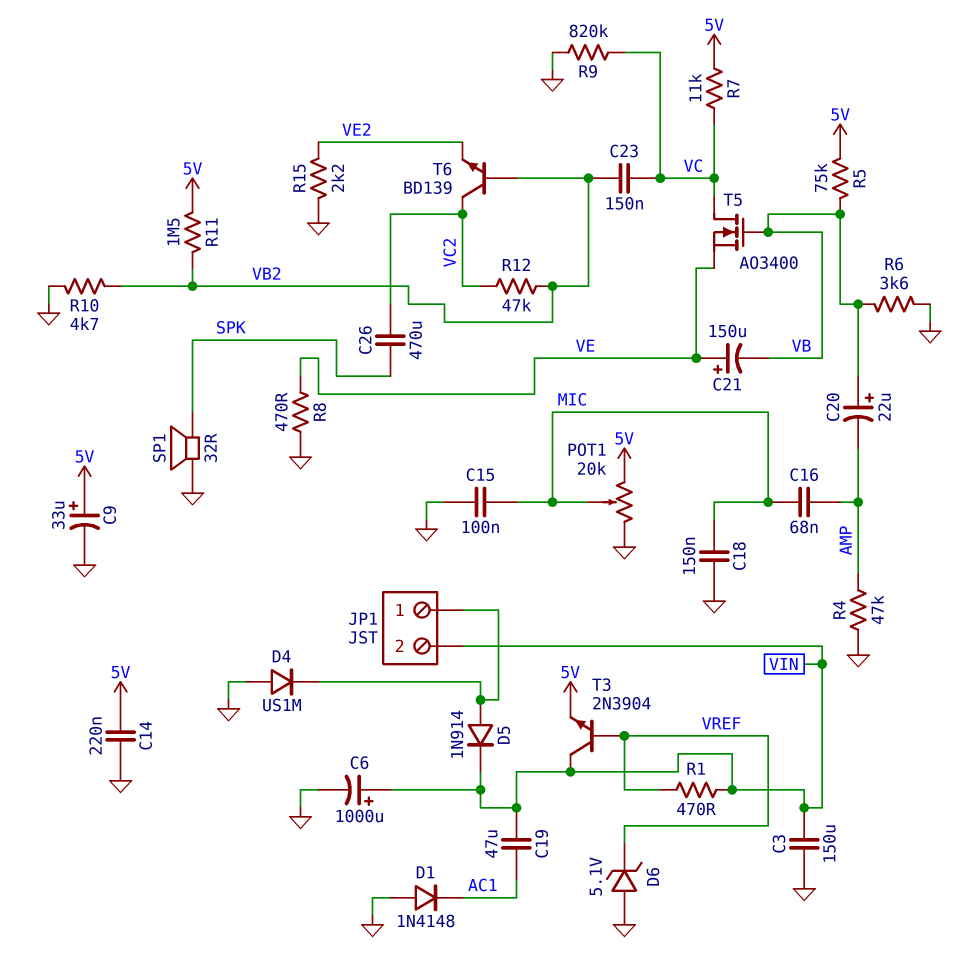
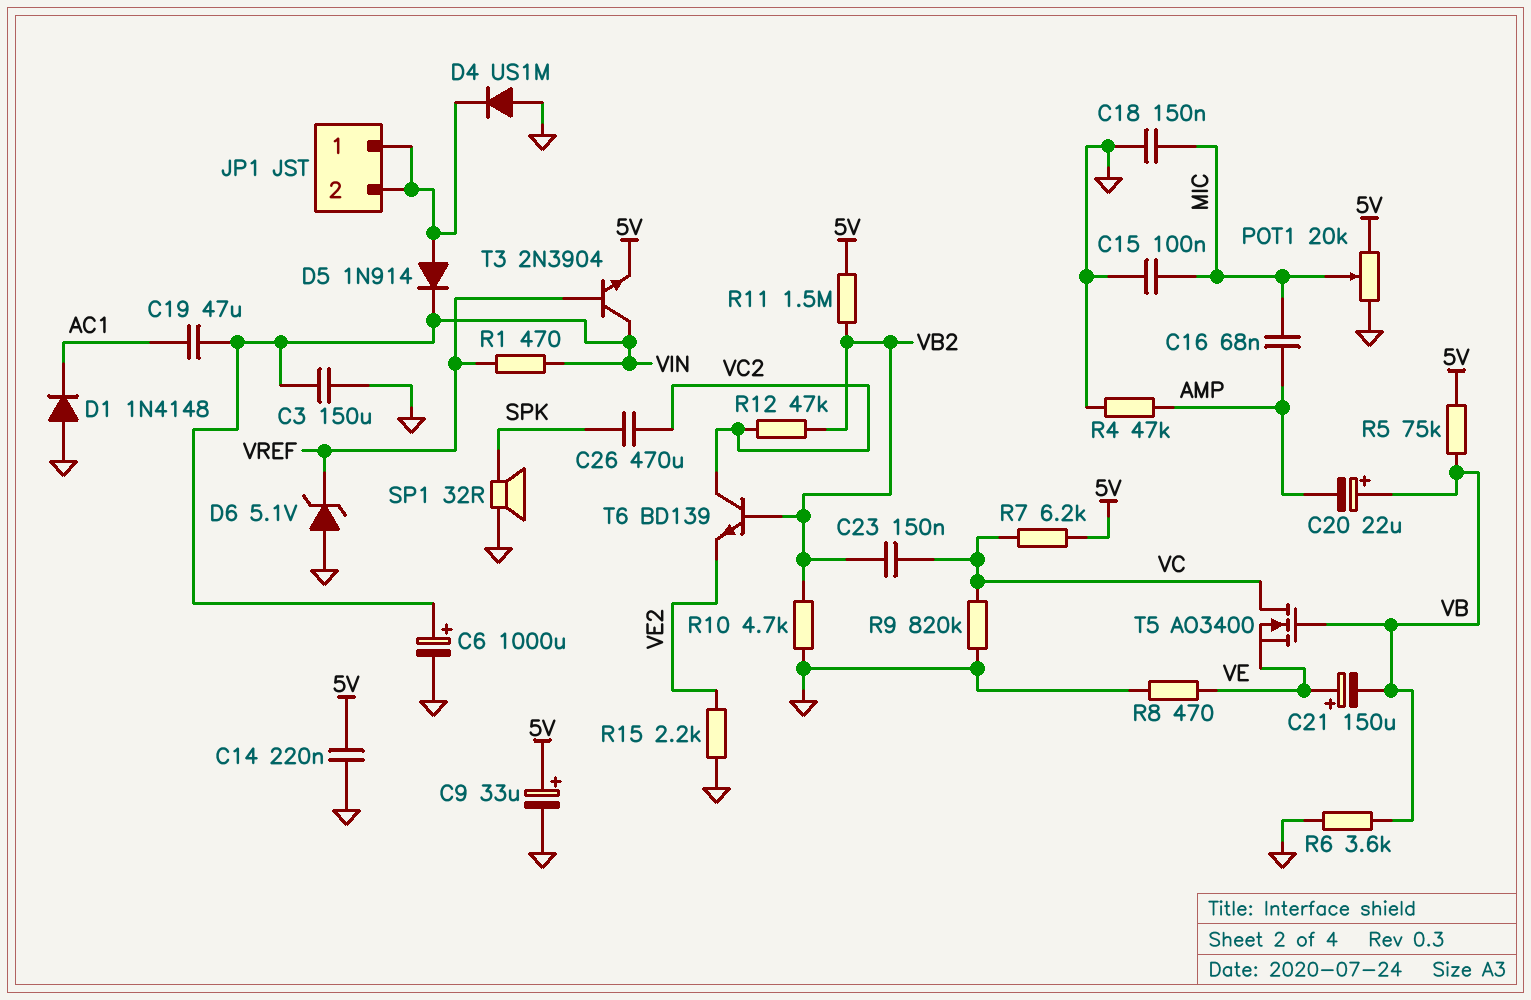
JP1 pin 2: VIN -> JP1/1
R7: 11k (5V, VC) -> 6.2k (5V, VC)

